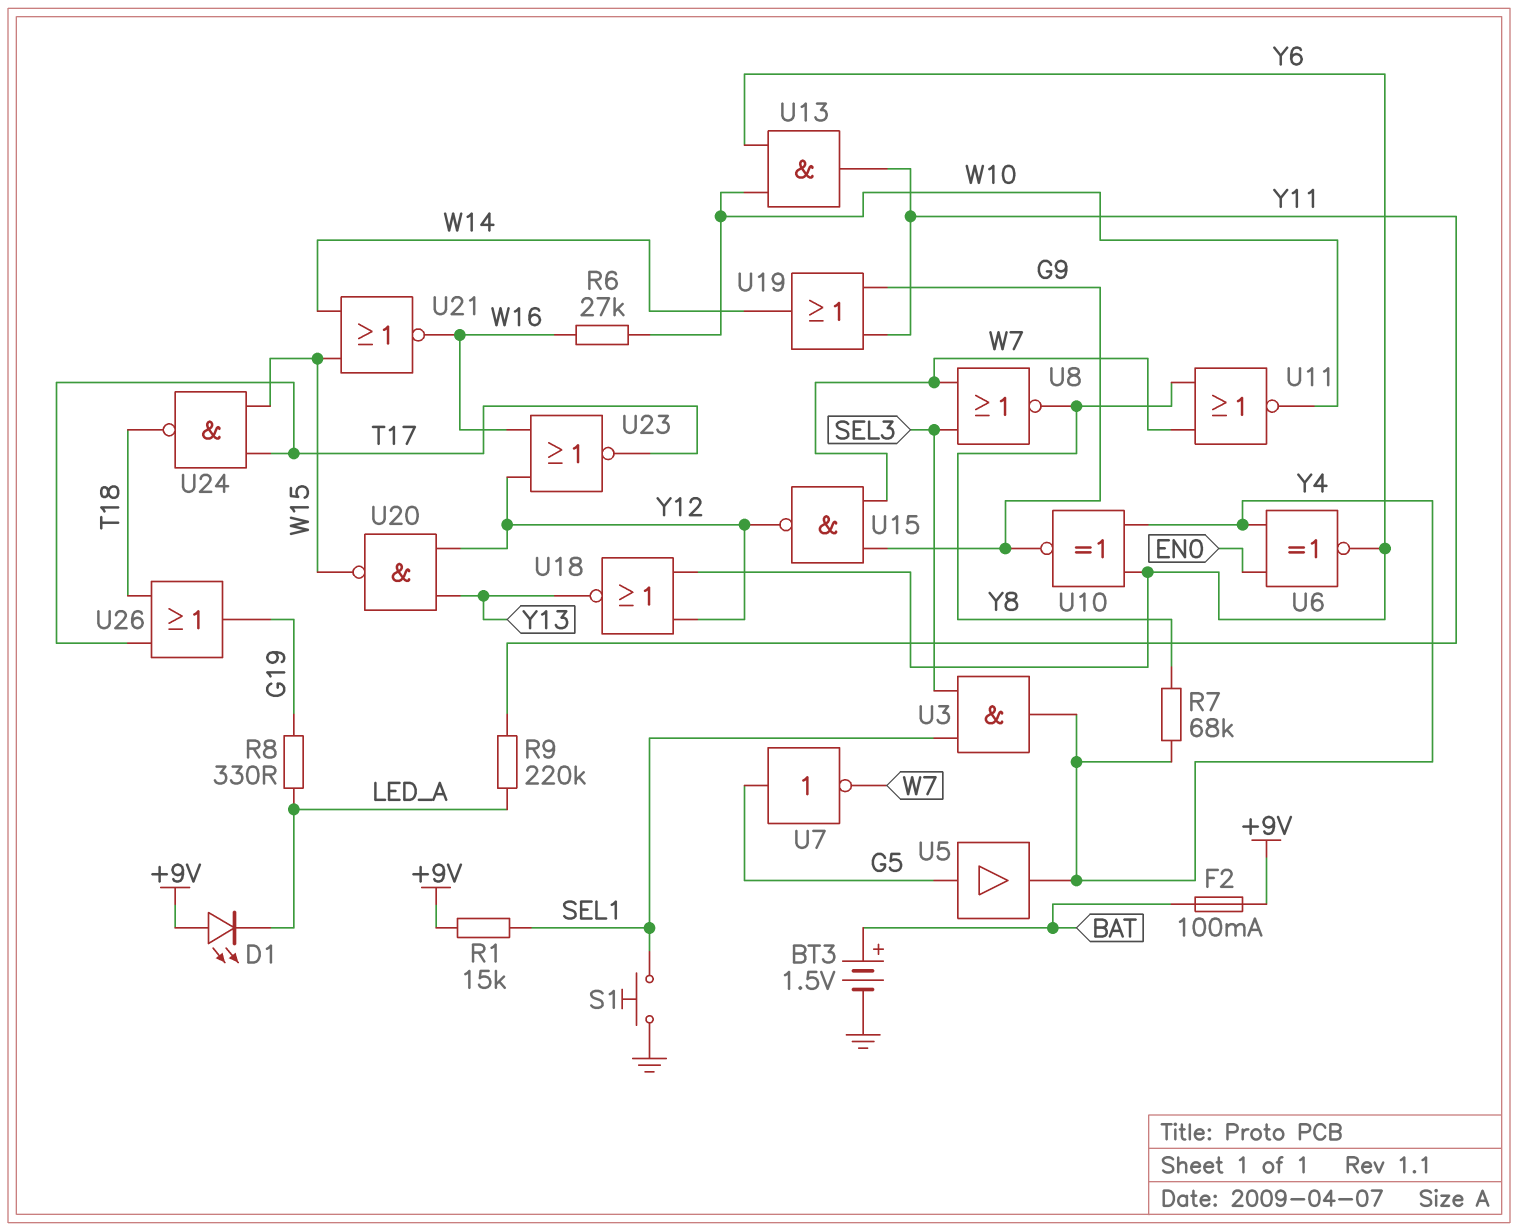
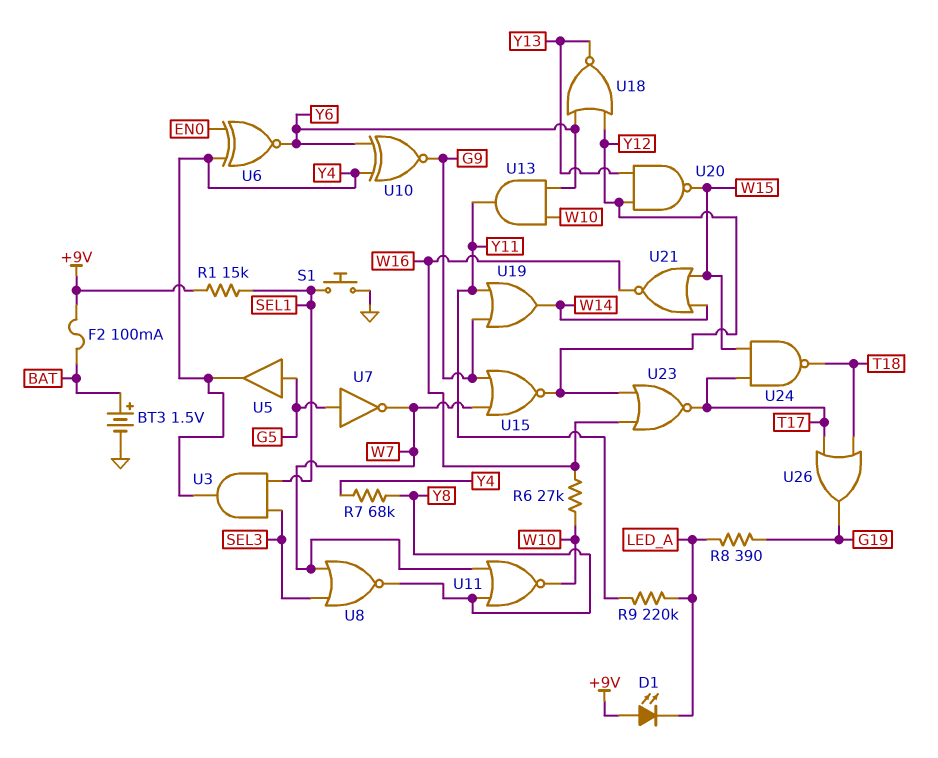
R8: 330 (G19, LED_A) -> 390 (G19, LED_A)
U15: NAND (in G9, in W7, out Y12) -> NOR (in G9, in W7, out Y12)

